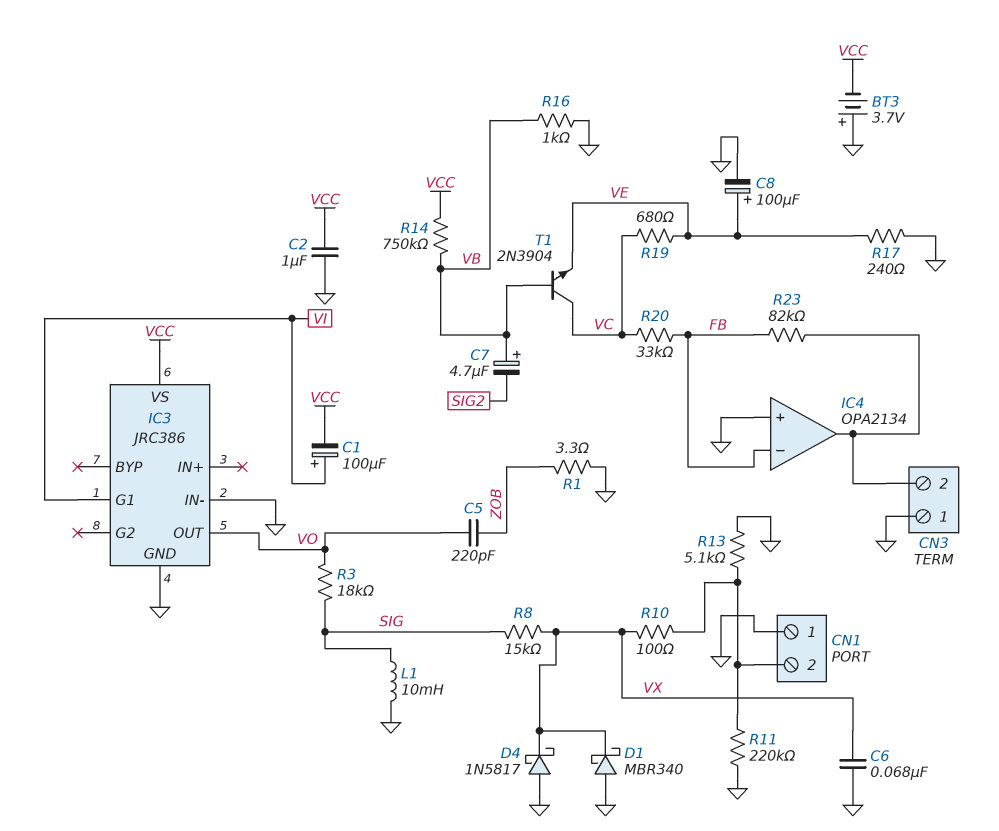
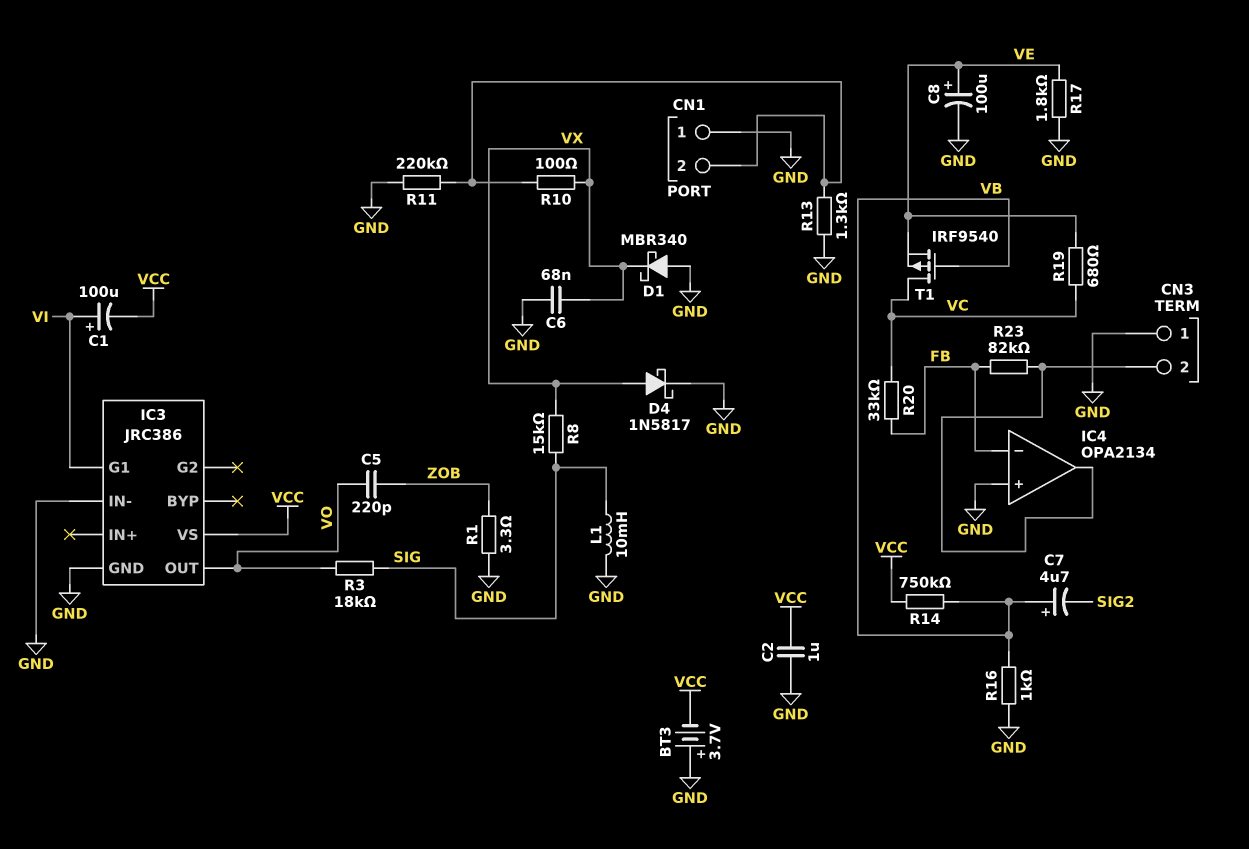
D4: schottky 1N5817 (A GND, K VX) -> schottky 1N5817 (A VX, K GND)
R13: 5.1k (CN1/2, GND) -> 1.3k (CN1/2, GND)
R17: 240 (GND, VE) -> 1.8k (GND, VE)
T1: NPN 2N3904 (B VB, C VC, E VE) -> PMOS IRF9540 (G VB, D VC, S VE)

